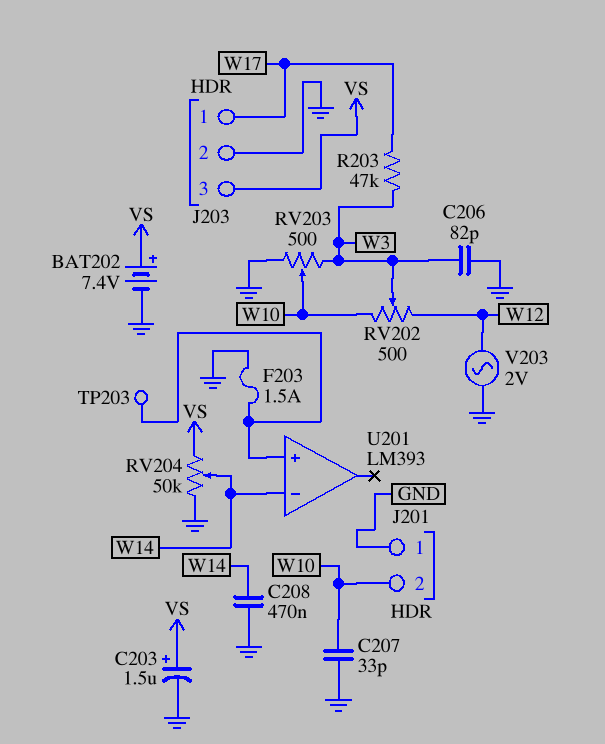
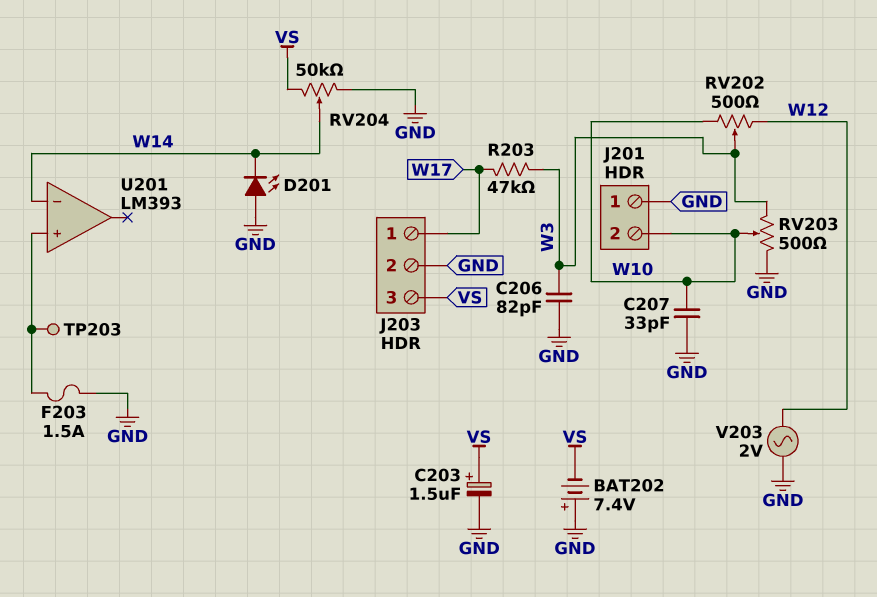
BAT202: 7.4V (plus VS, minus GND) -> 7.4V (plus GND, minus VS)
C208: 470nF (GND, W14) -> none
D201: none -> LED (A GND, K W14)

